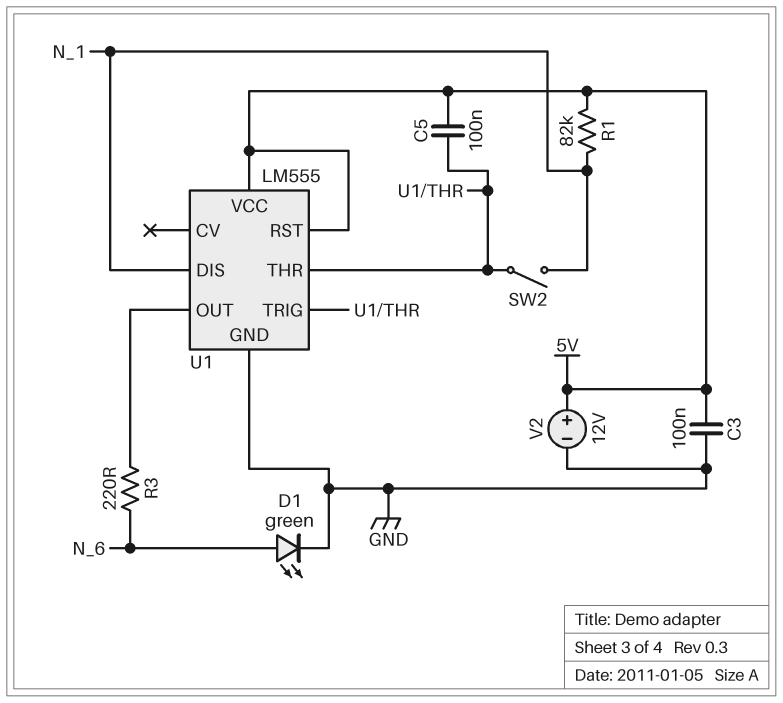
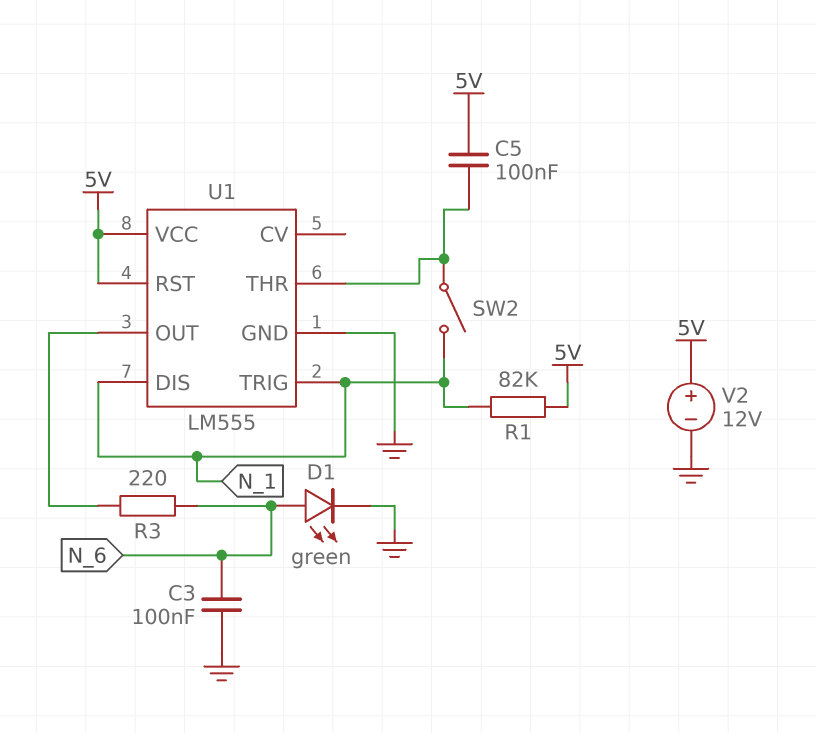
C3: 100nF (5V, GND) -> 100nF (GND, N_6)
U1 pin TRIG: U1/THR -> N_1

